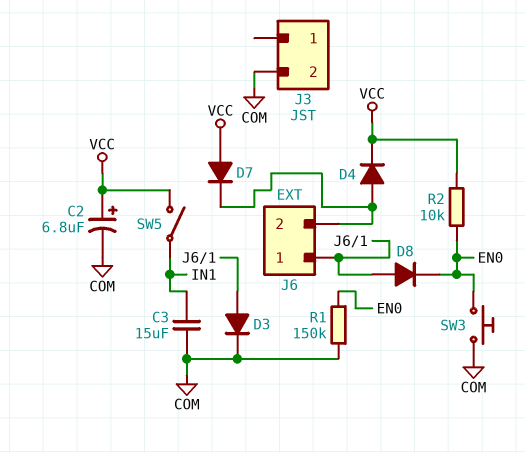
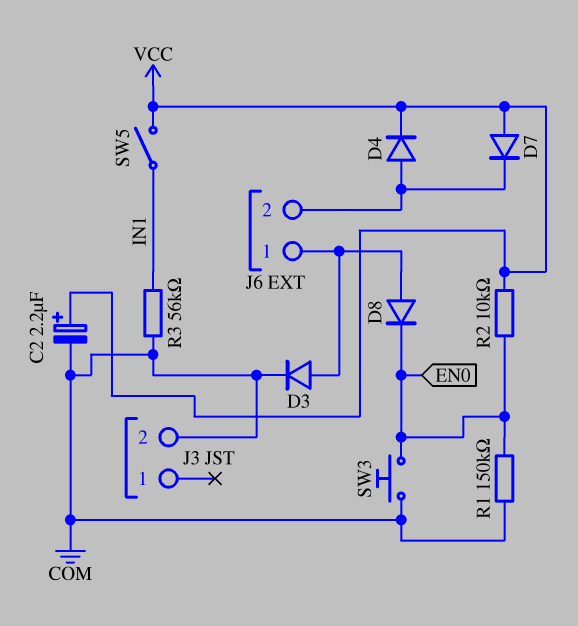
C2: 6.8uF (plus VCC, minus COM) -> 2.2uF (plus VCC, minus COM)
C3: 15uF (COM, IN1) -> none
R3: none -> 56k (COM, IN1)

